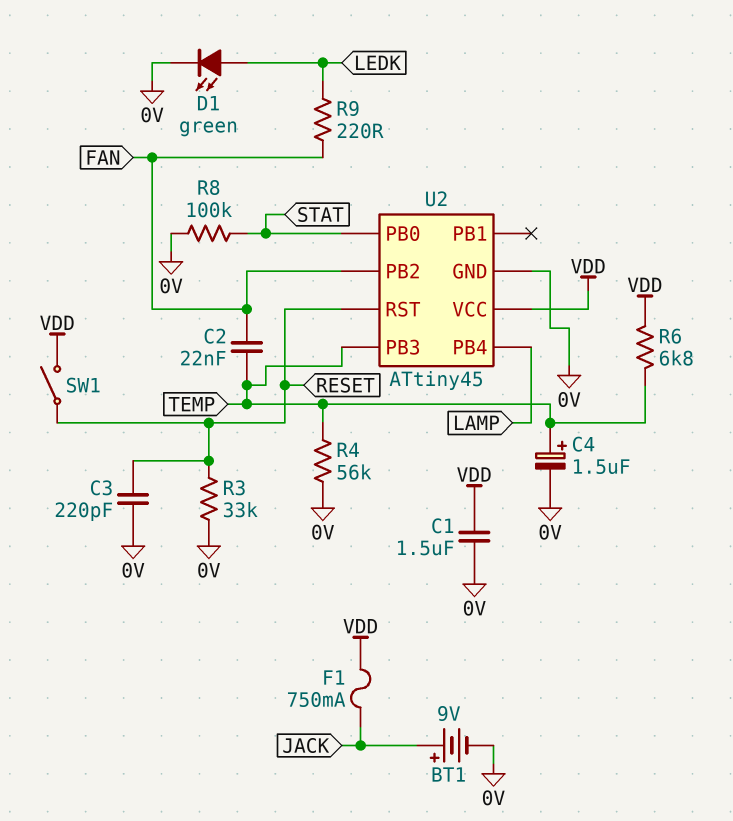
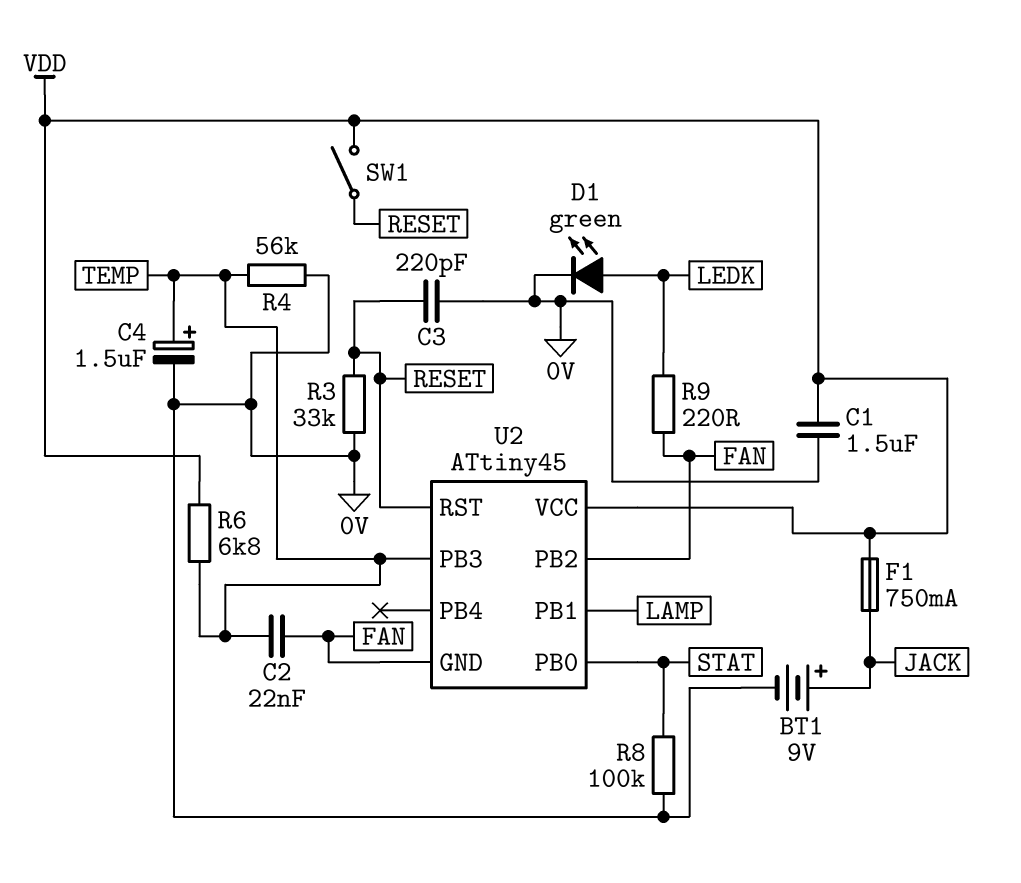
U2 pin GND: 0V -> FAN
U2 pin PB1: none -> LAMP
U2 pin PB4: LAMP -> none

